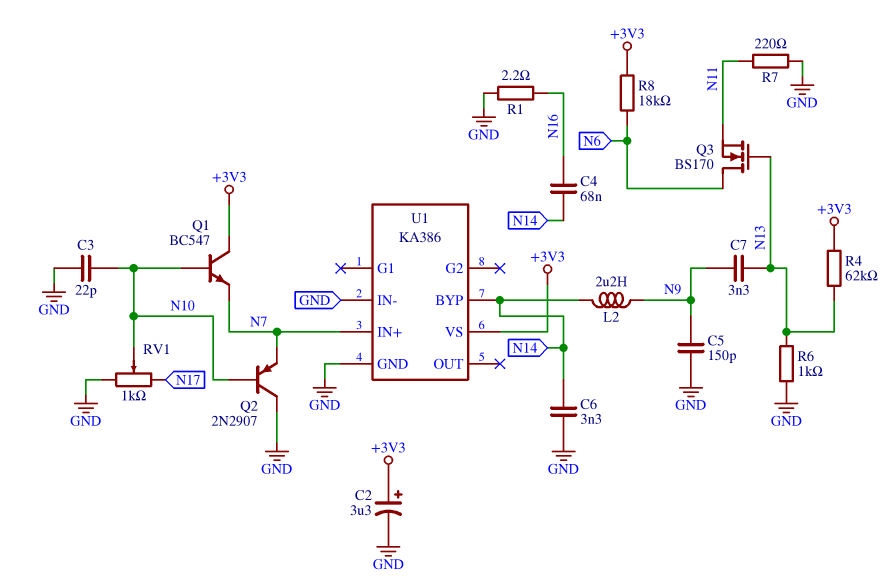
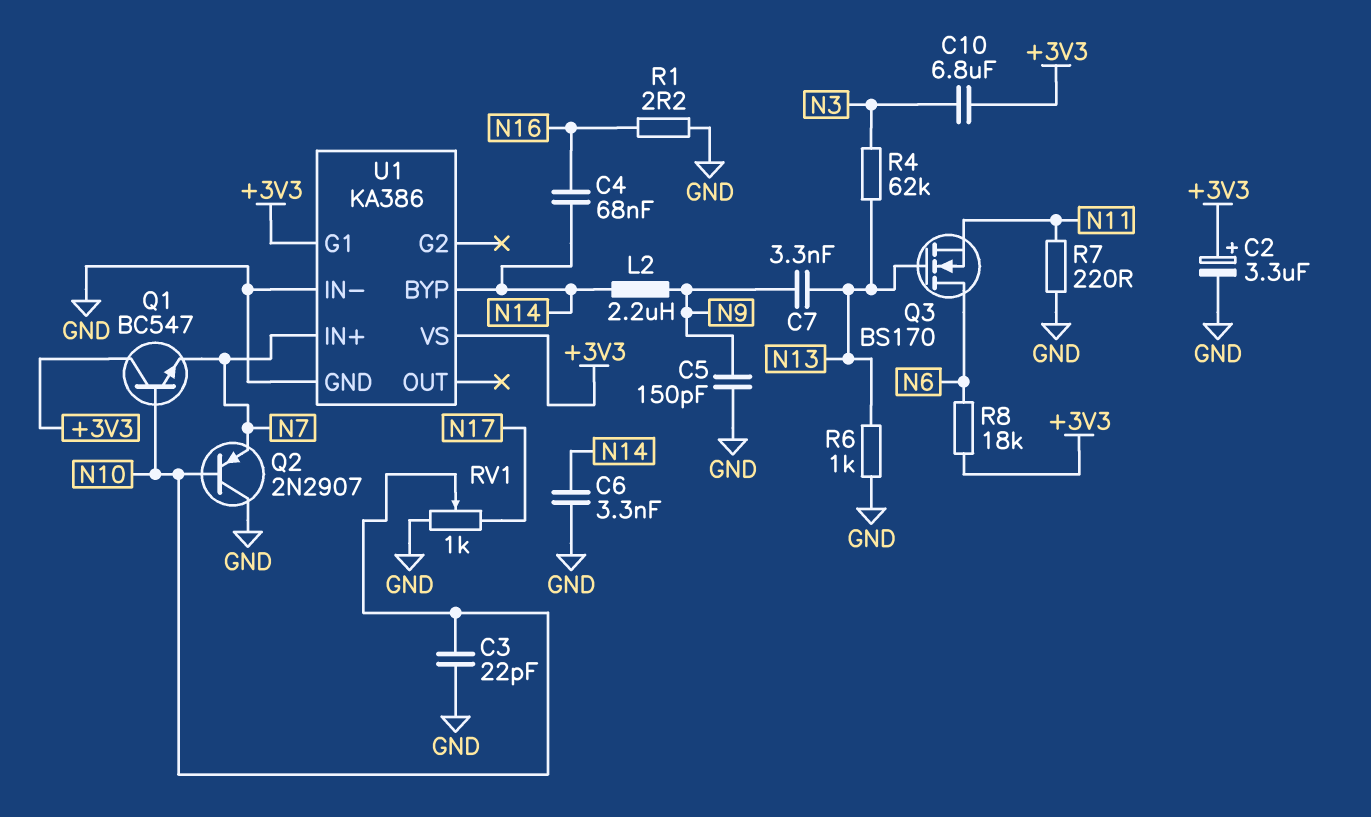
C10: none -> 6.8uF (+3V3, N3)
R4: 62k (+3V3, N13) -> 62k (N3, N13)
U1 pin G1: none -> +3V3

